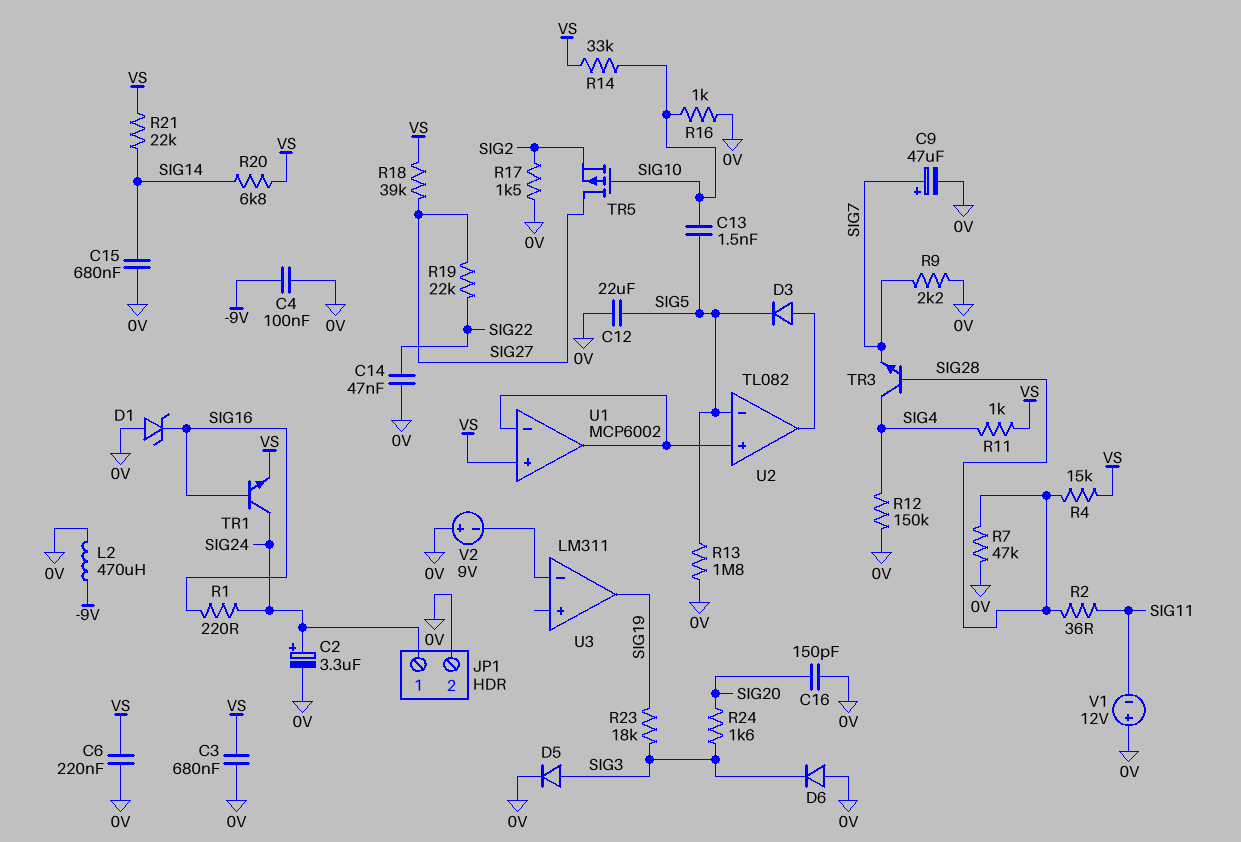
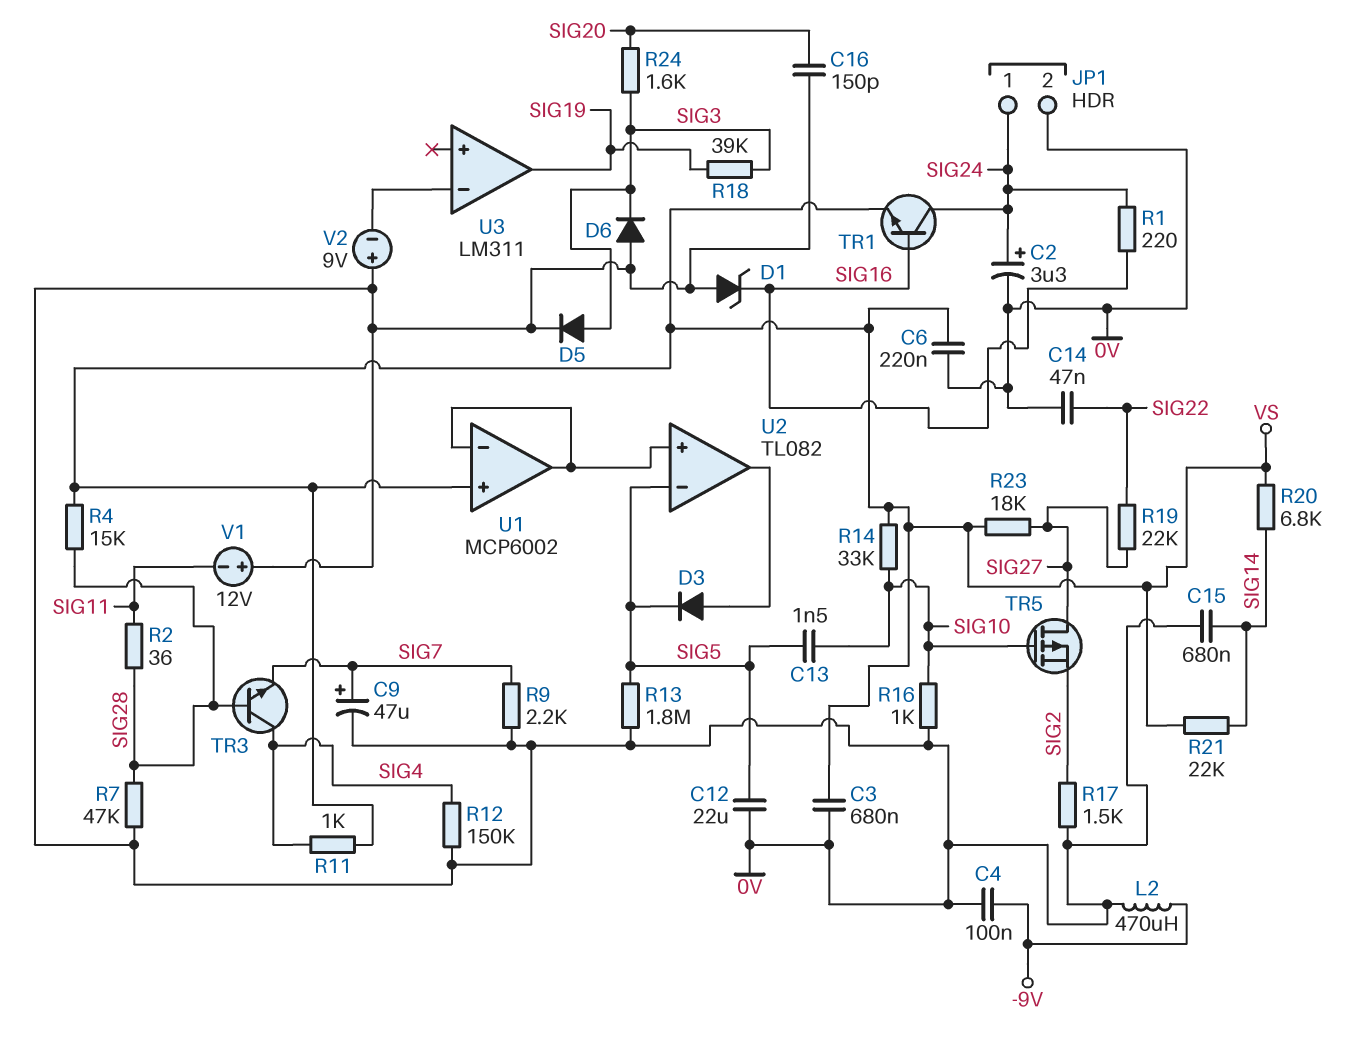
R18: 39k (SIG27, VS) -> 39k (SIG3, SIG19)
R23: 18k (SIG3, SIG19) -> 18k (SIG27, VS)

